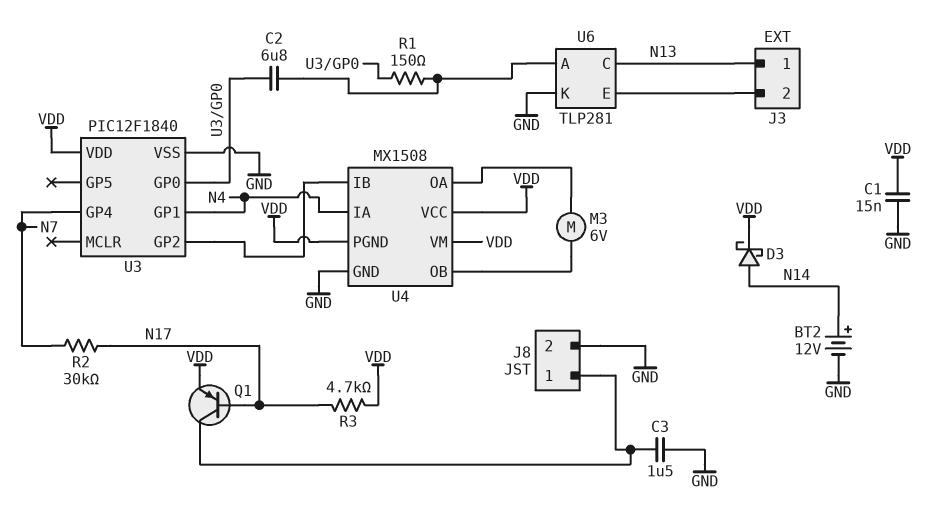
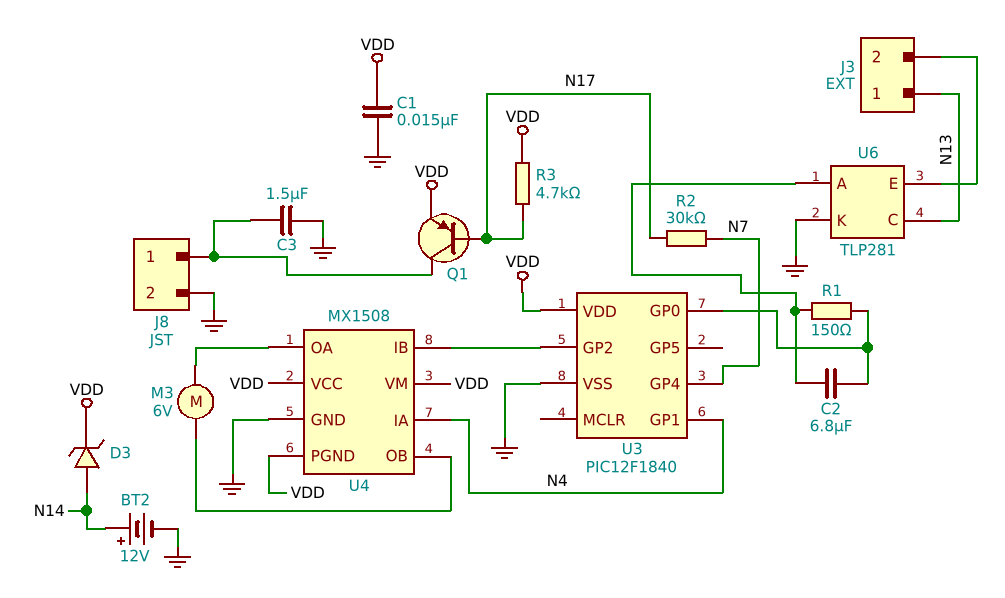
D3: schottky (A N14, K VDD) -> zener (A N14, K VDD)

